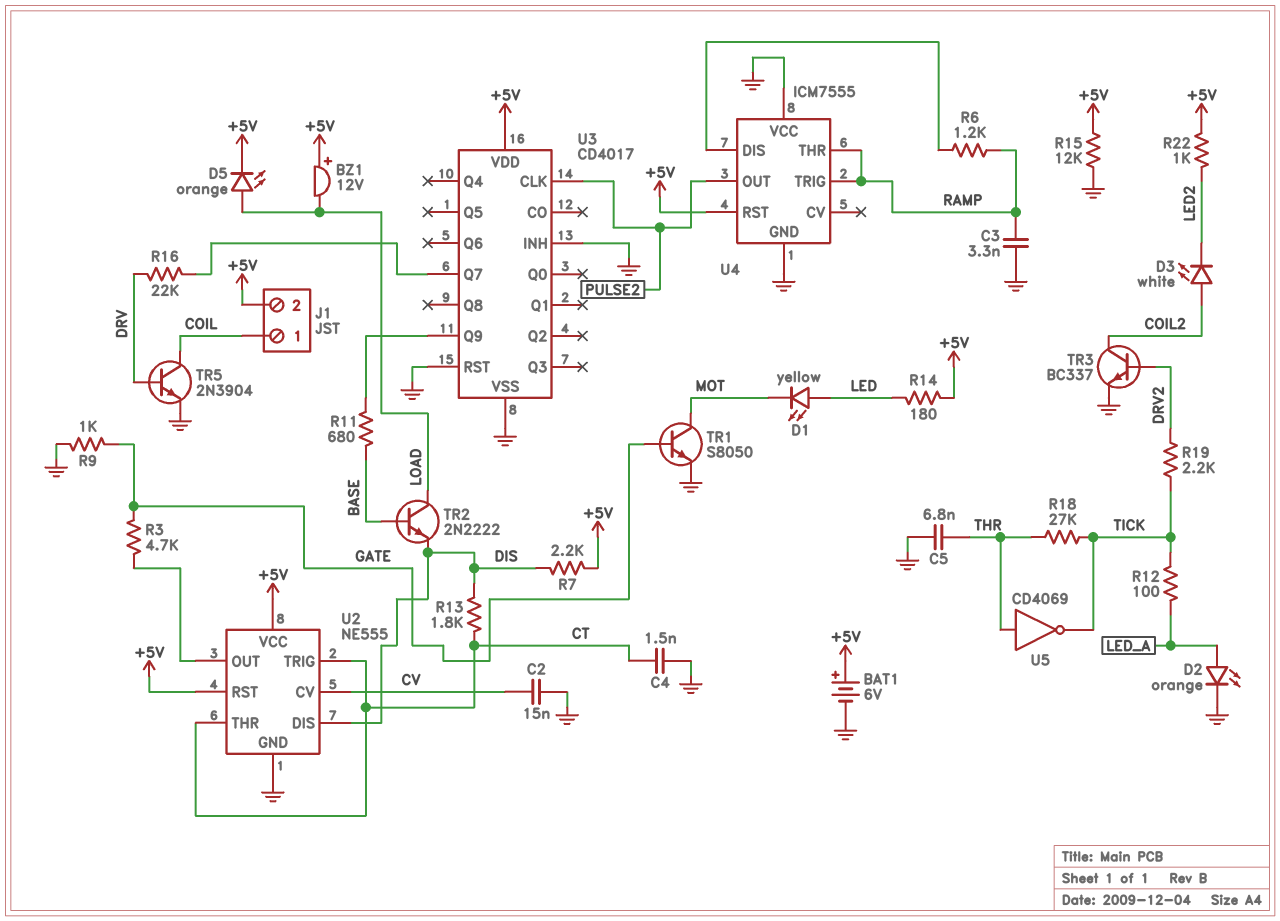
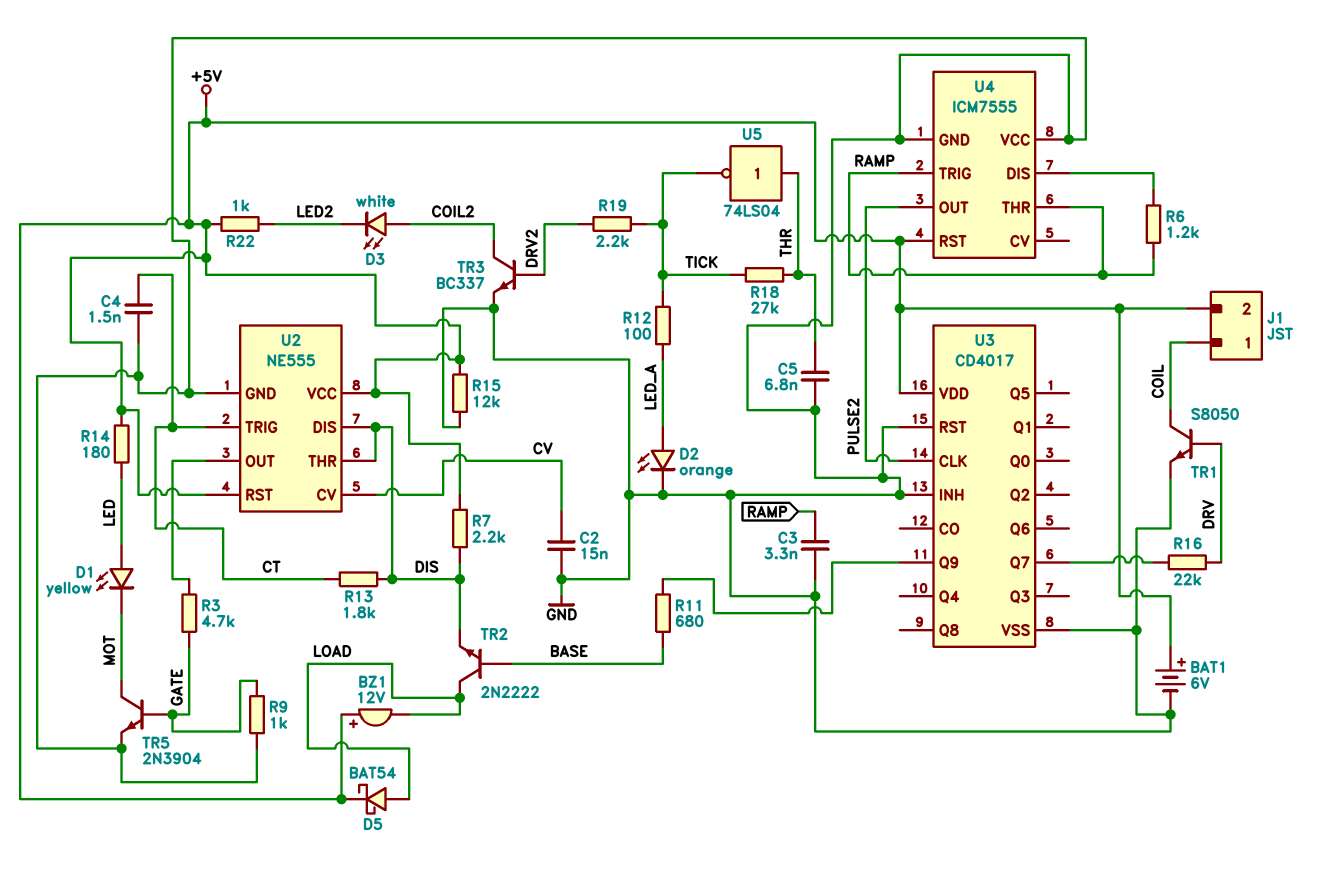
D5: LED orange (A LOAD, K +5V) -> schottky BAT54 (A LOAD, K +5V)
TR1: NPN S8050 (B GATE, C MOT, E GND) -> NPN S8050 (B DRV, C COIL, E GND)
TR5: NPN 2N3904 (B DRV, C COIL, E GND) -> NPN 2N3904 (B GATE, C MOT, E GND)
U2 pin THR: CT -> DIS
U5: NOT CD4069 (in THR, out TICK) -> NOT 74LS04 (in THR, out TICK)

